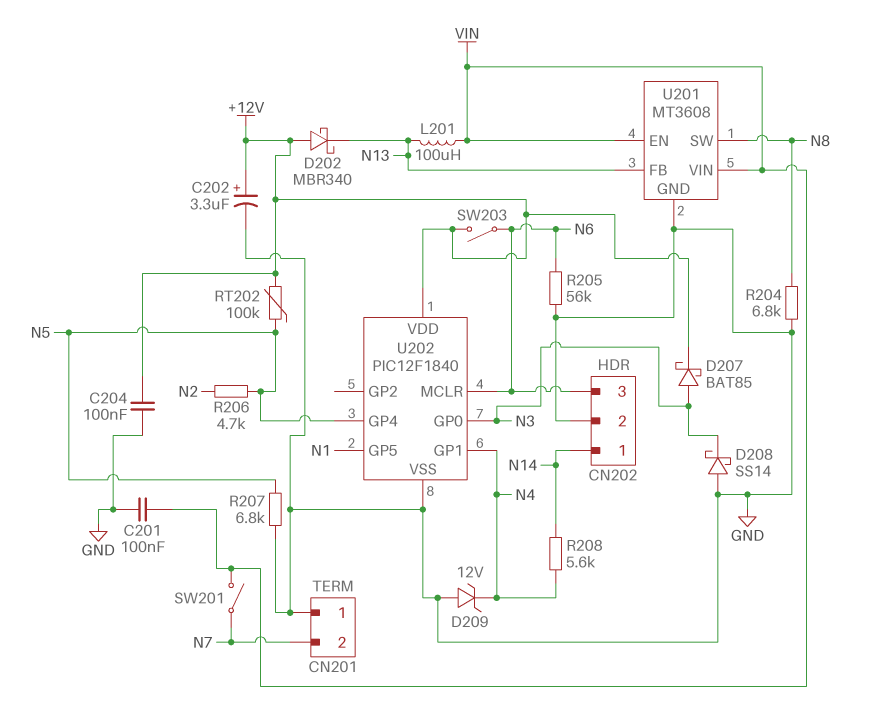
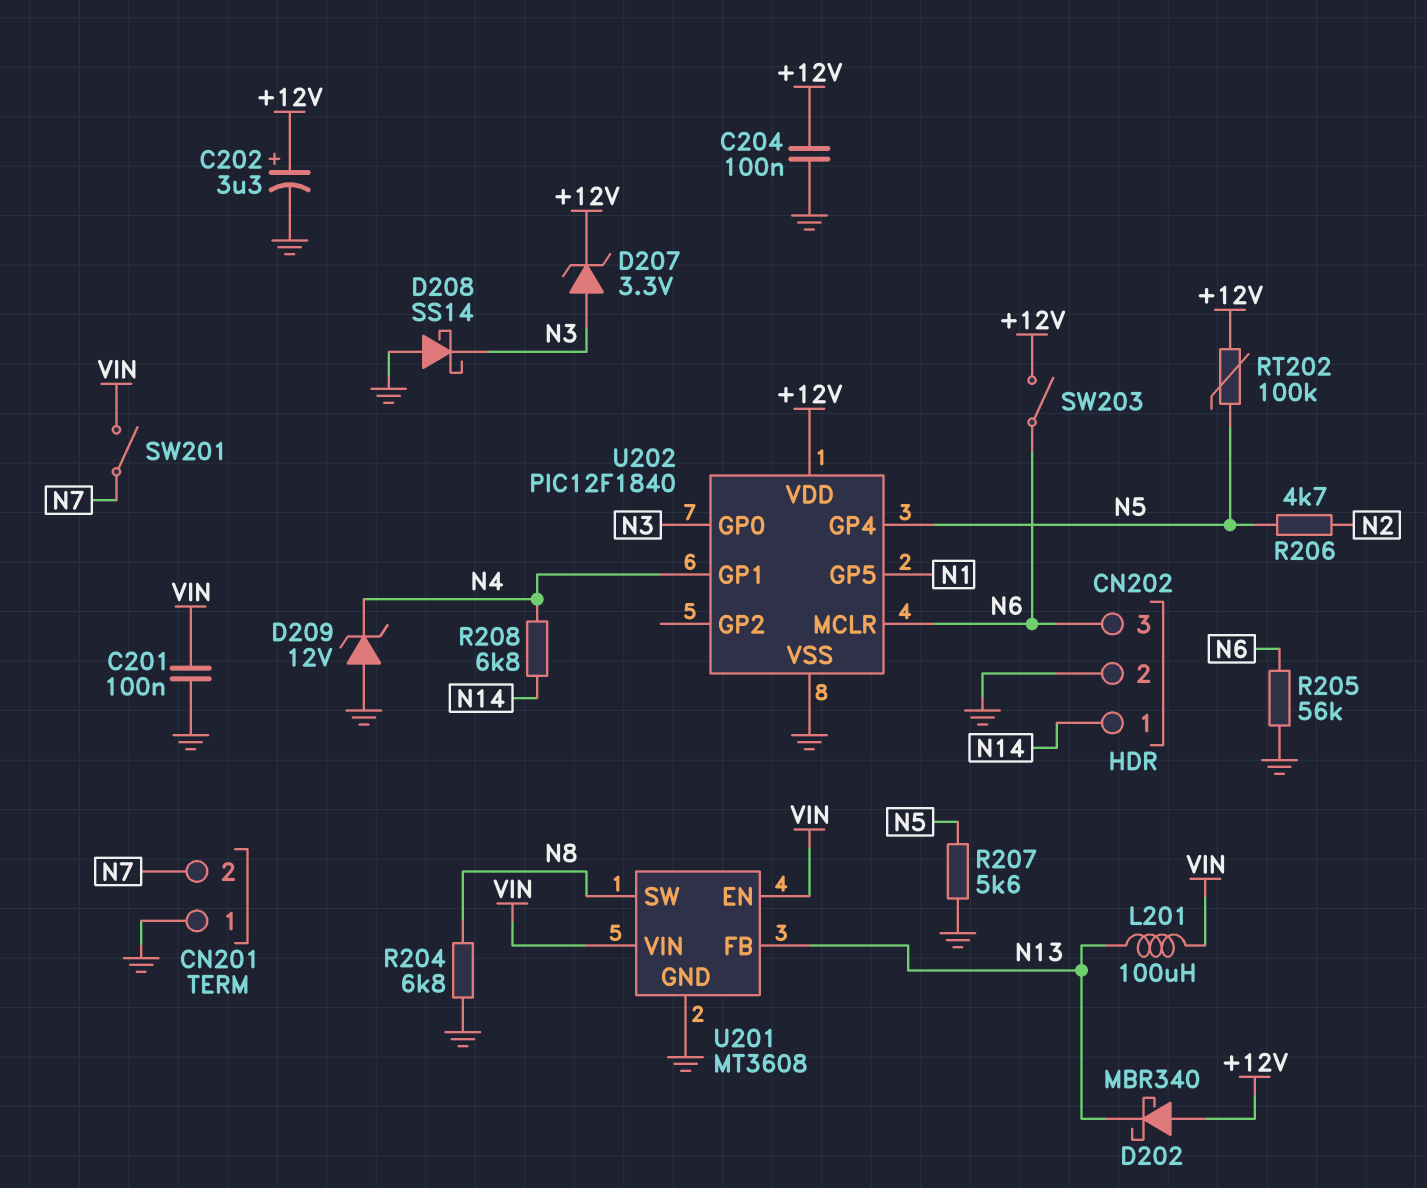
D207: schottky BAT85 (A N3, K +12V) -> zener 3.3V (A N3, K +12V)
R207: 6.8k (GND, N5) -> 5.6k (GND, N5)
R208: 5.6k (N4, N14) -> 6.8k (N4, N14)

